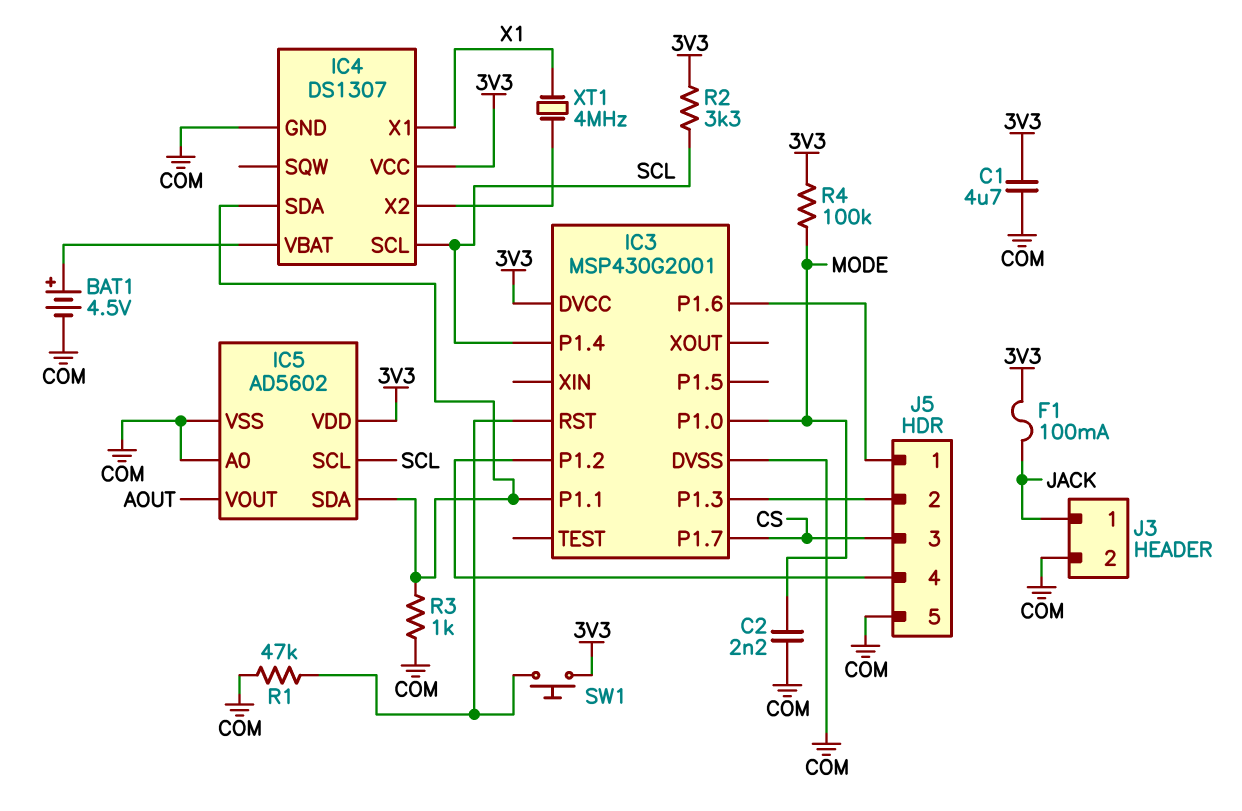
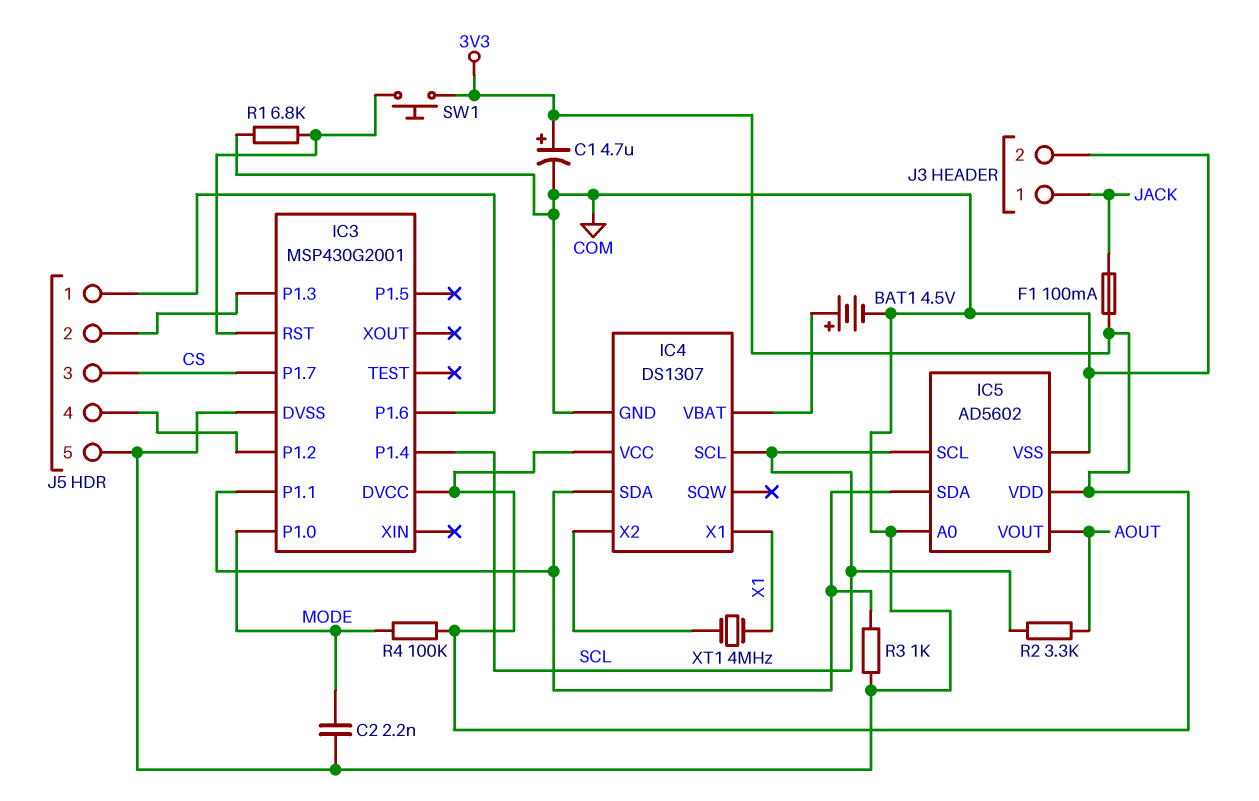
C1: 4.7uF (3V3, COM) -> 4.7uF (plus 3V3, minus COM)
R1: 47k (COM, IC3/RST) -> 6.8k (COM, IC3/RST)
R2: 3.3k (3V3, SCL) -> 3.3k (AOUT, SCL)

